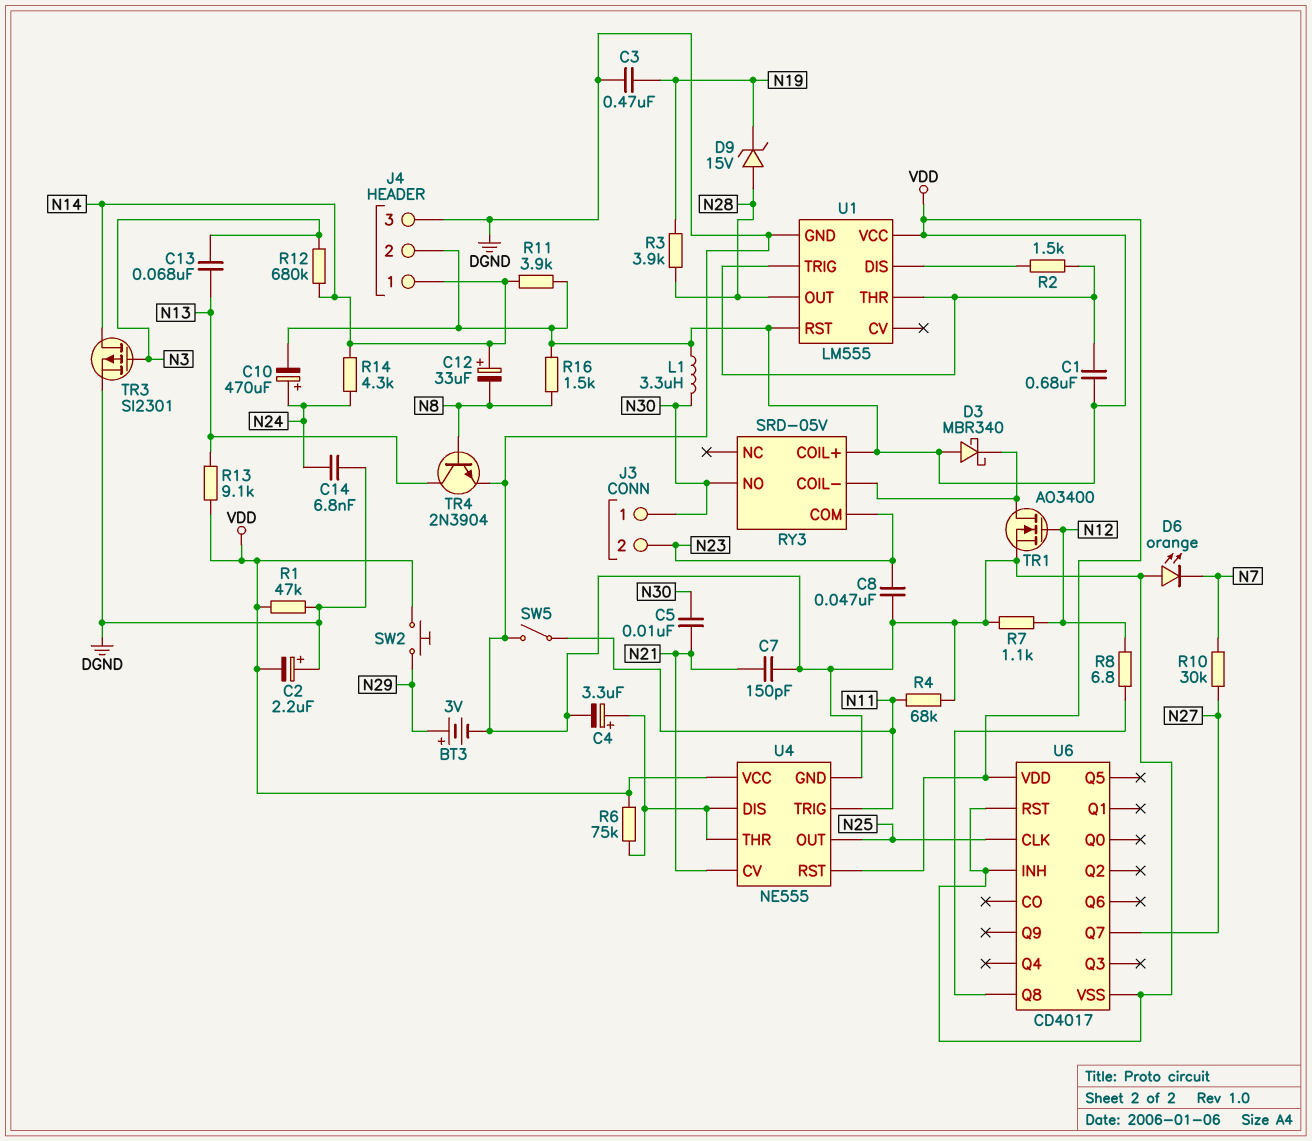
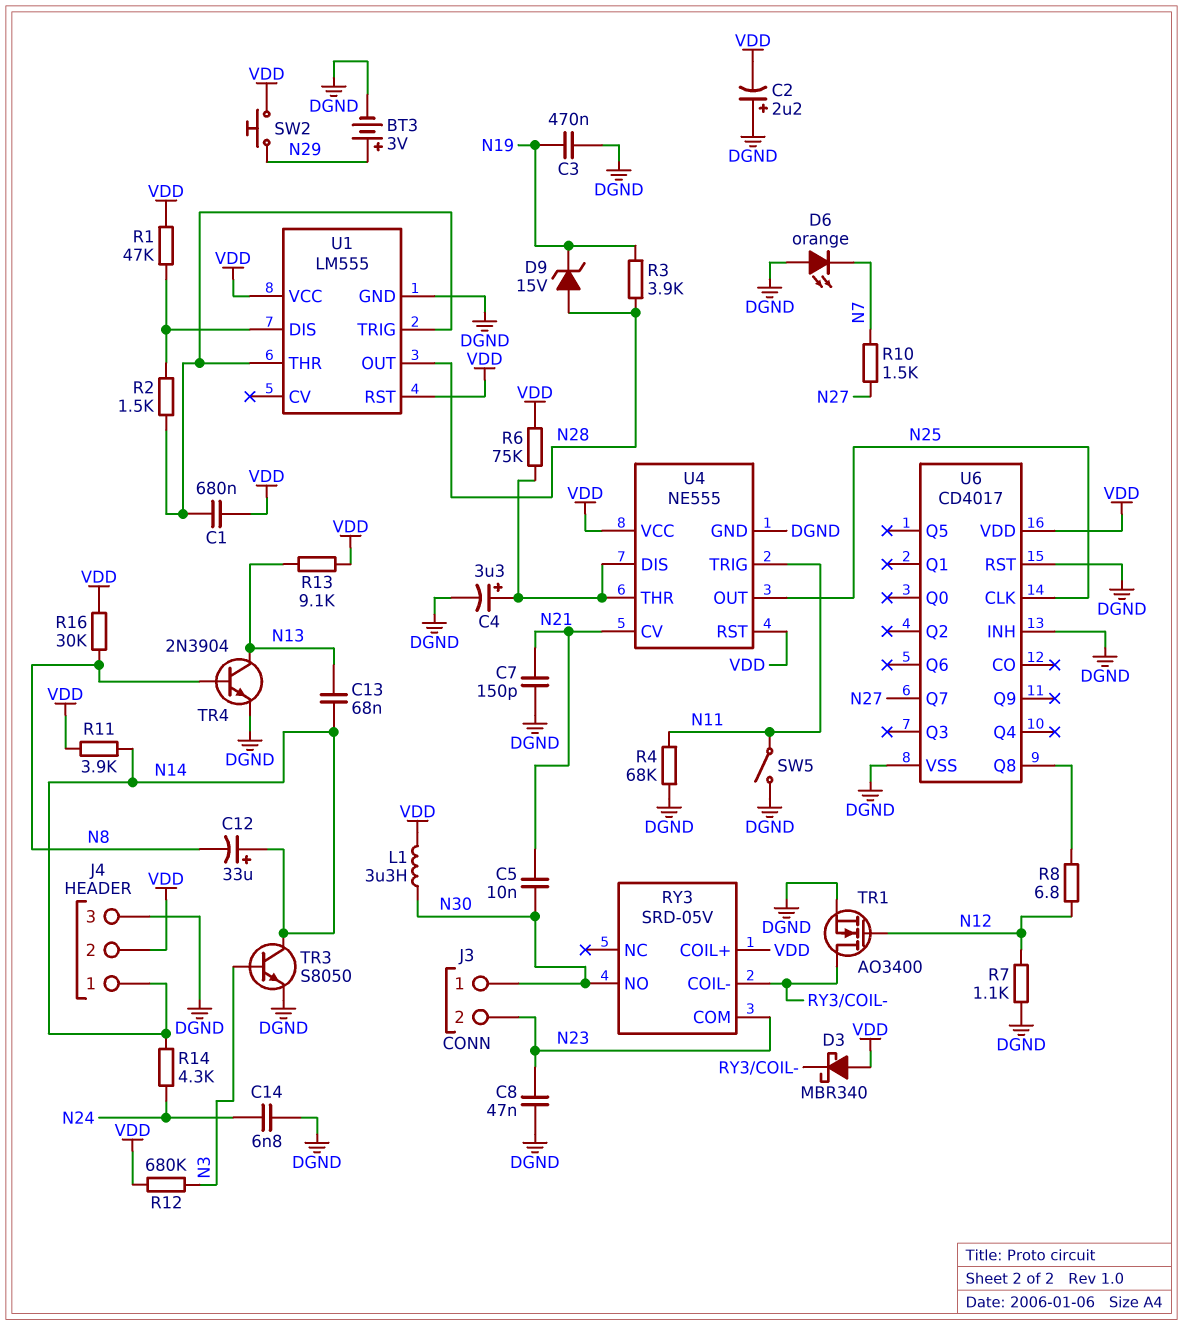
C10: 470uF (plus N24, minus VDD) -> none
C13: 68nF (N3, N13) -> 68nF (N13, N14)
R1: 47k (DGND, VDD) -> 47k (U1/DIS, VDD)
R10: 30k (N7, N27) -> 1.5k (N7, N27)
R12: 680k (N3, N14) -> 680k (N3, VDD)
R16: 1.5k (N8, VDD) -> 30k (N8, VDD)
TR3: PMOS SI2301 (G N3, D N14, S DGND) -> NPN S8050 (B N3, C N14, E DGND)

